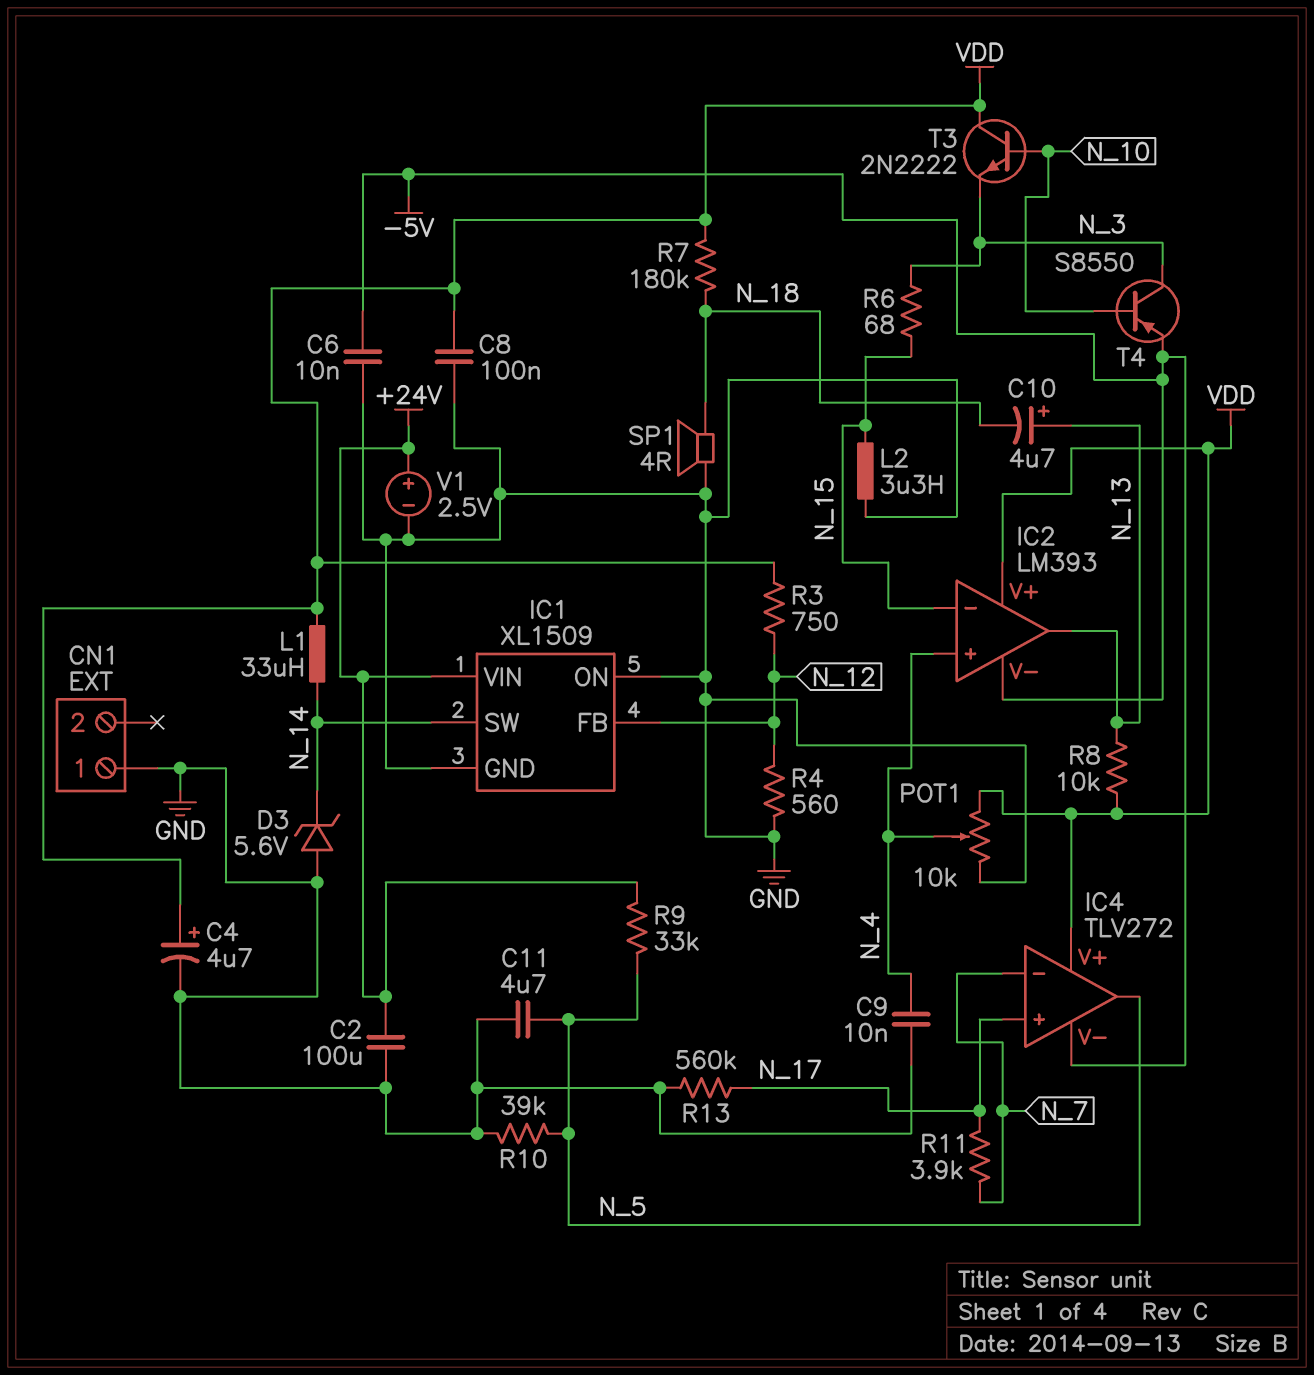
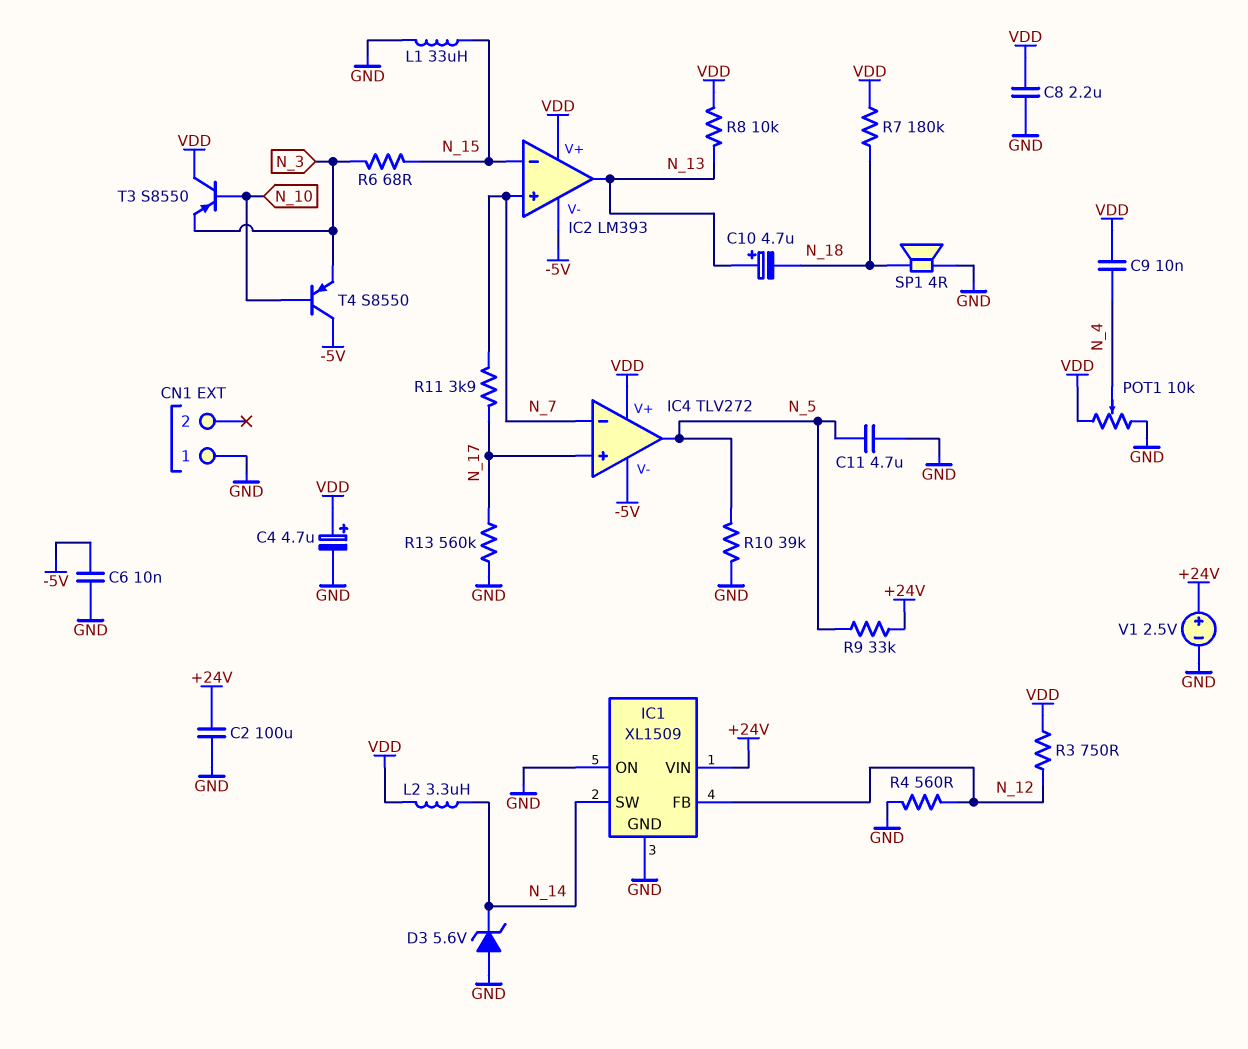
C8: 100nF (GND, VDD) -> 2.2uF (GND, VDD)
C9: 10nF (GND, N_4) -> 10nF (N_4, VDD)
IC2 pin in+: N_4 -> N_7
L1: 33uH (N_14, VDD) -> 33uH (GND, N_15)
L2: 3.3uH (GND, N_15) -> 3.3uH (N_14, VDD)
T3: NPN 2N2222 (B N_10, C VDD, E N_3) -> PNP S8550 (B N_10, C VDD, E N_3)
T4: PNP S8550 (B N_10, C N_3, E -5V) -> PNP S8550 (B N_10, C -5V, E N_3)

